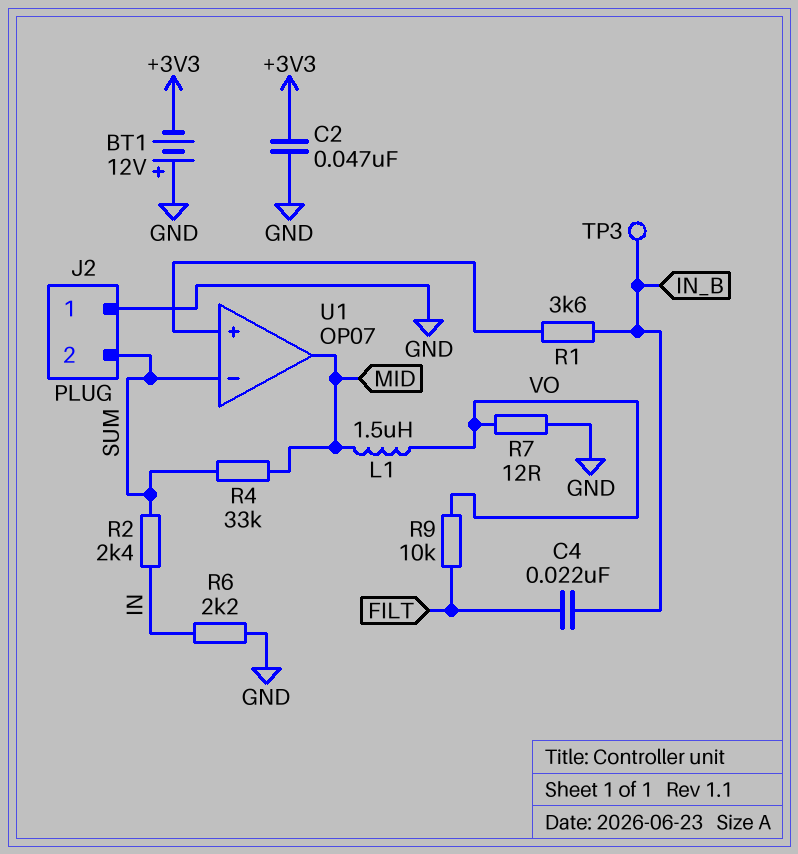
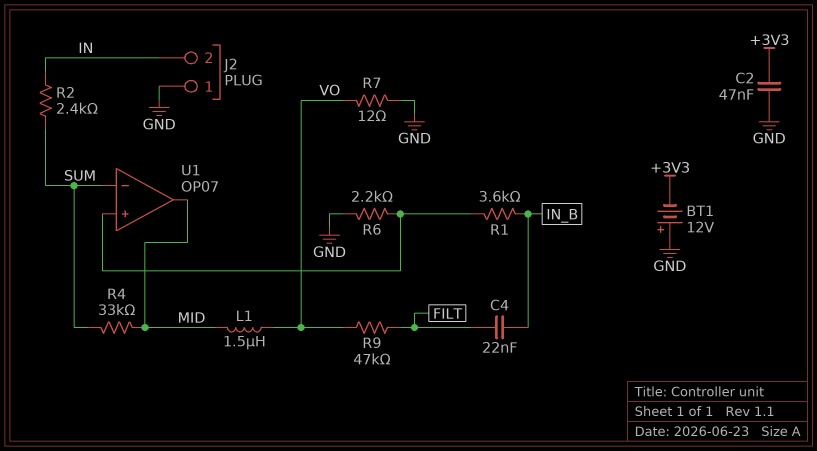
J2 pin 2: SUM -> IN
R6: 2.2k (GND, IN) -> 2.2k (GND, U1/in+)
R9: 10k (FILT, VO) -> 47k (FILT, VO)
TP3: test point (IN_B) -> none

